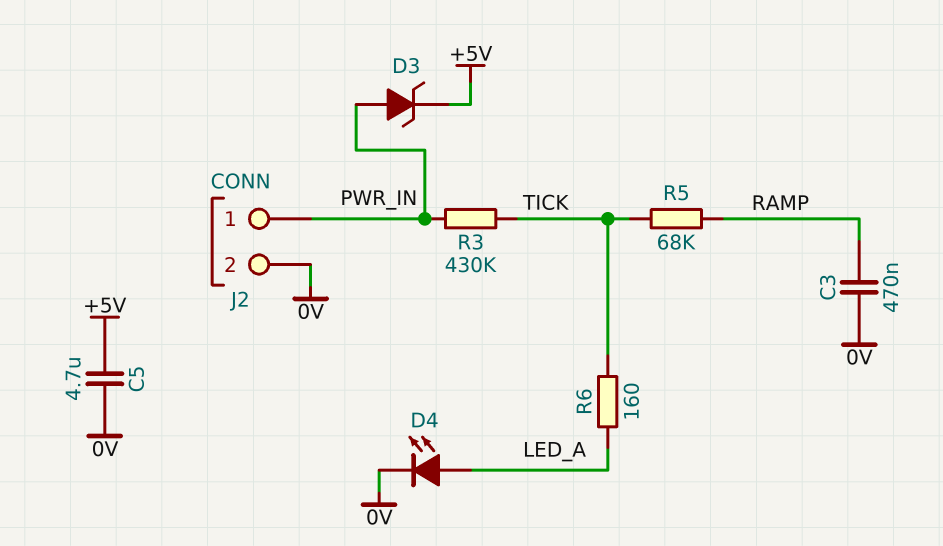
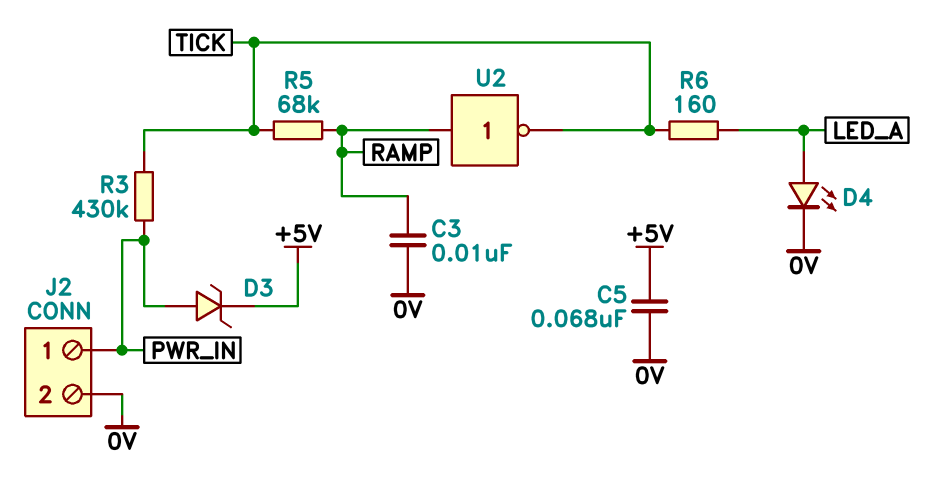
C3: 470nF (0V, RAMP) -> 10nF (0V, RAMP)
C5: 4.7uF (+5V, 0V) -> 68nF (+5V, 0V)
U2: none -> NOT (in RAMP, out TICK)

